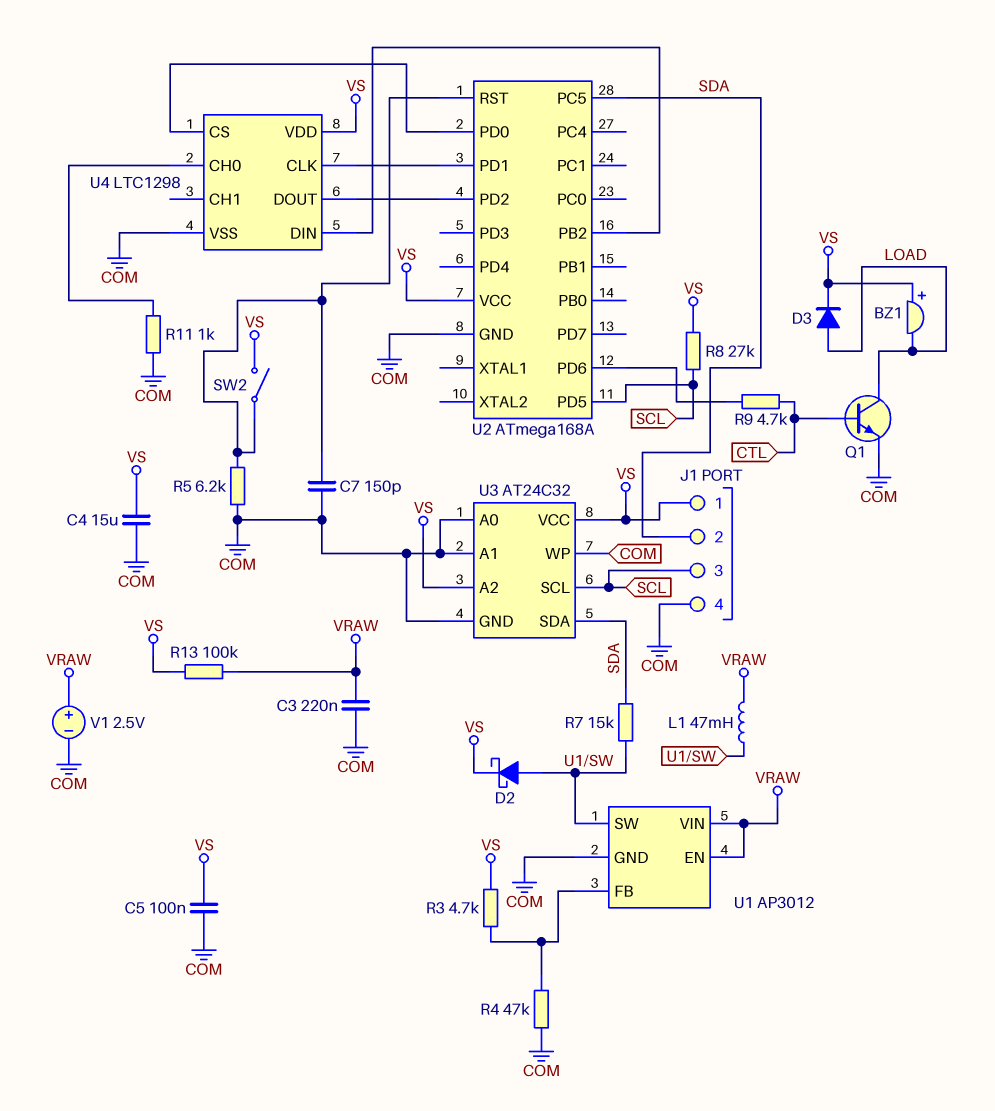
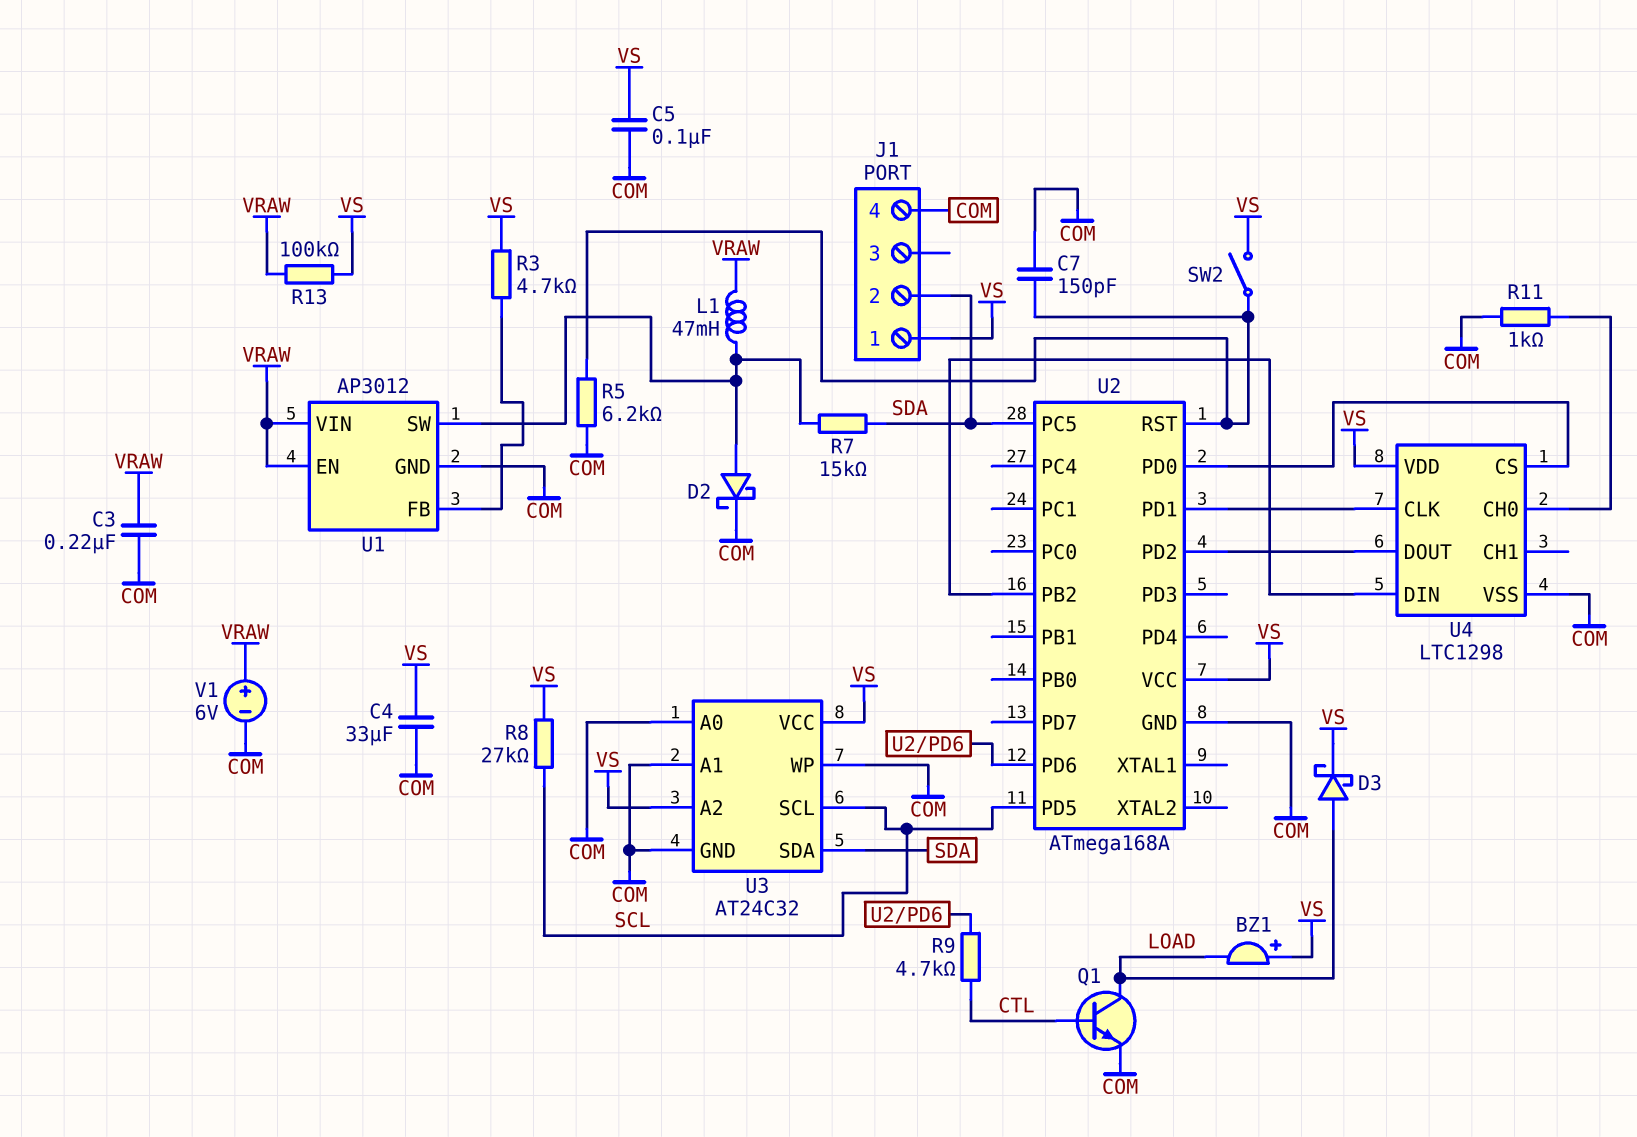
C4: 15uF (COM, VS) -> 33uF (COM, VS)
D2: schottky (A U1/SW, K VS) -> schottky (A U1/SW, K COM)
D3: diode (A LOAD, K VS) -> schottky (A LOAD, K VS)
J1 pin 3: SCL -> none
R4: 47k (COM, U1/FB) -> none
V1: 2.5V (plus VRAW, minus COM) -> 6V (plus VRAW, minus COM)

